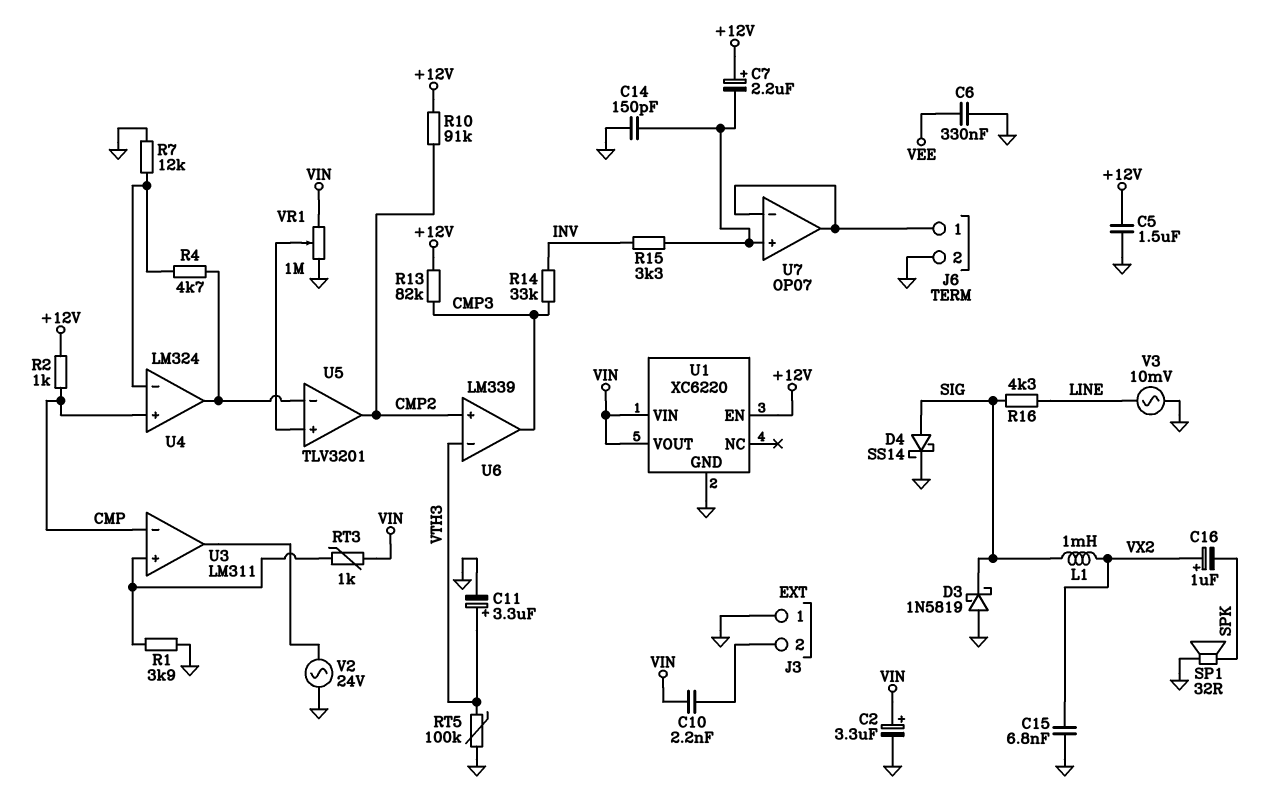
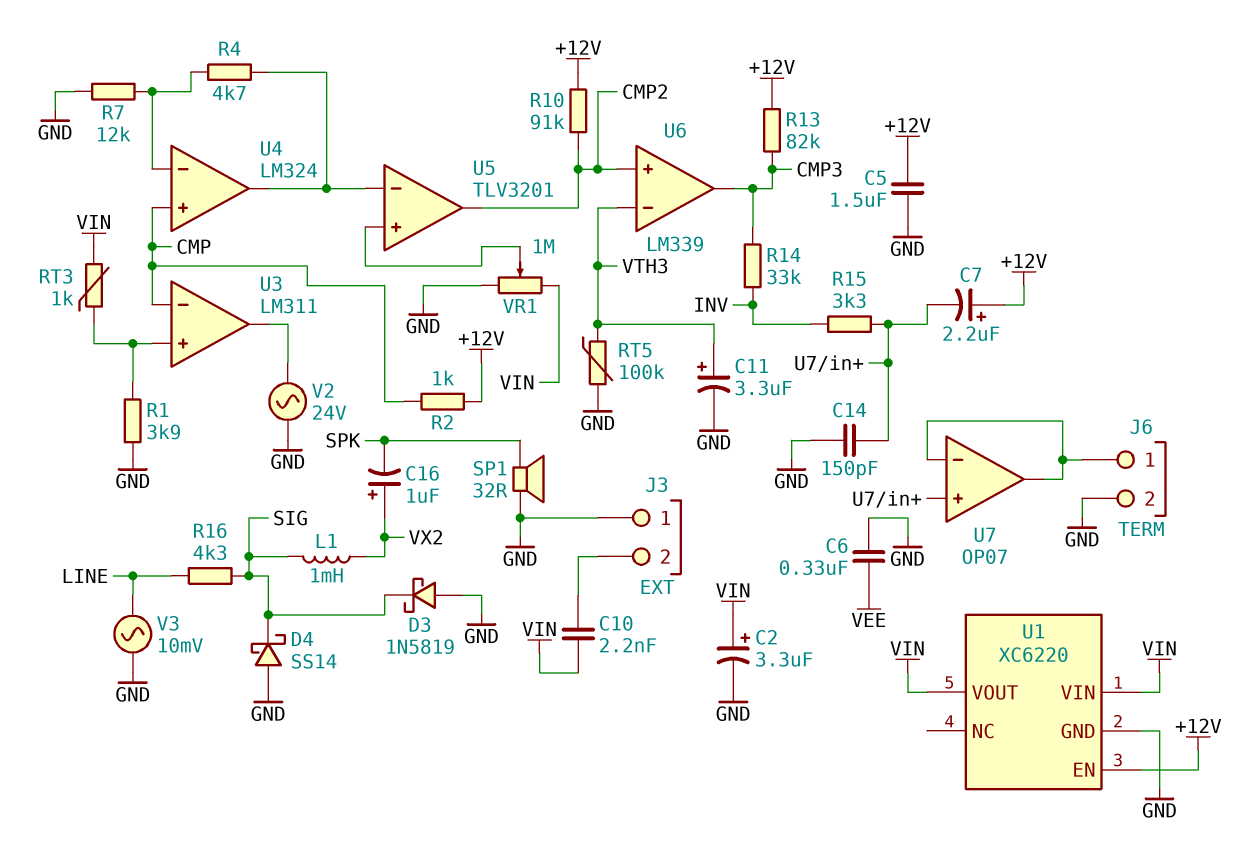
C15: 6.8nF (GND, VX2) -> none
D4: schottky SS14 (A SIG, K GND) -> schottky SS14 (A GND, K SIG)

